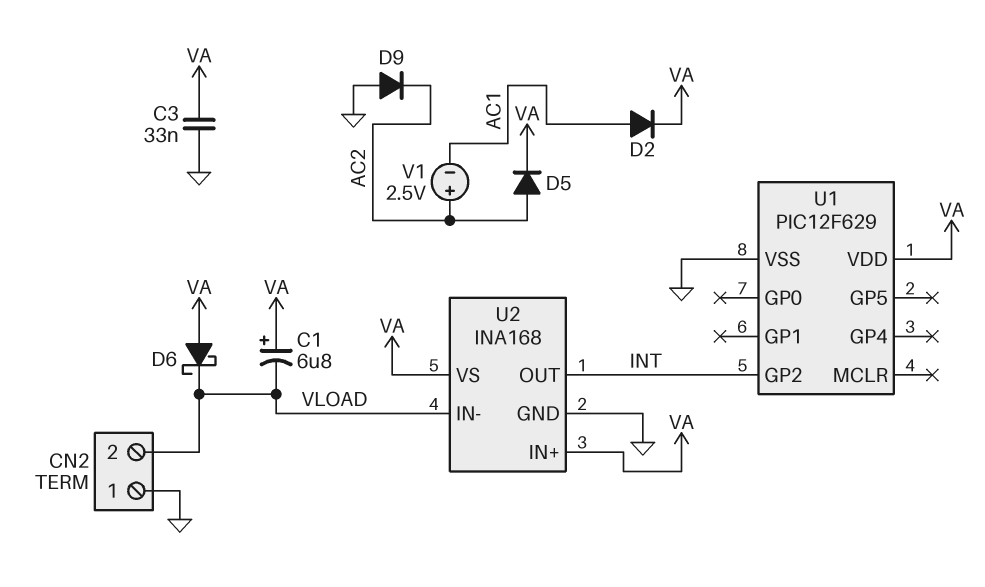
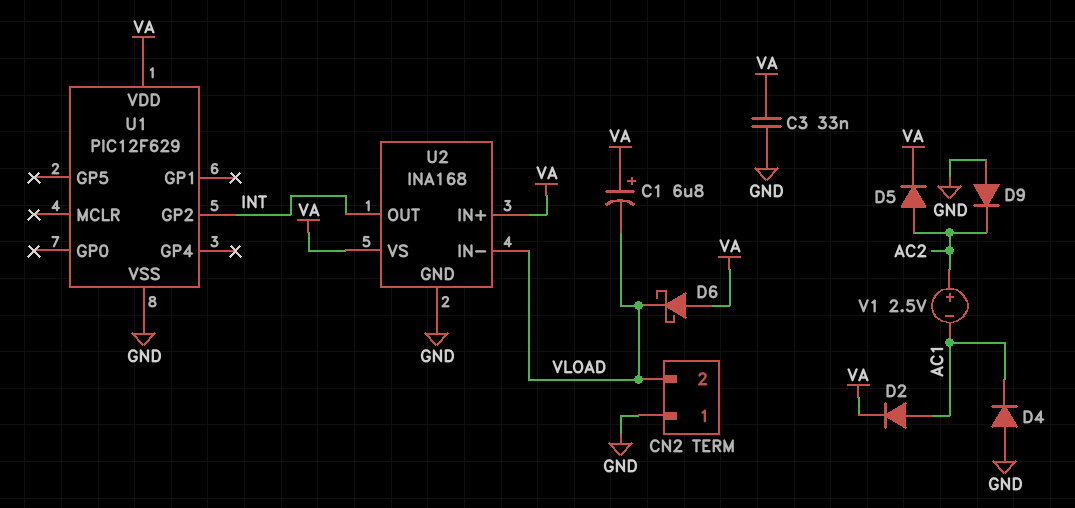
D4: none -> diode (A GND, K AC1)

